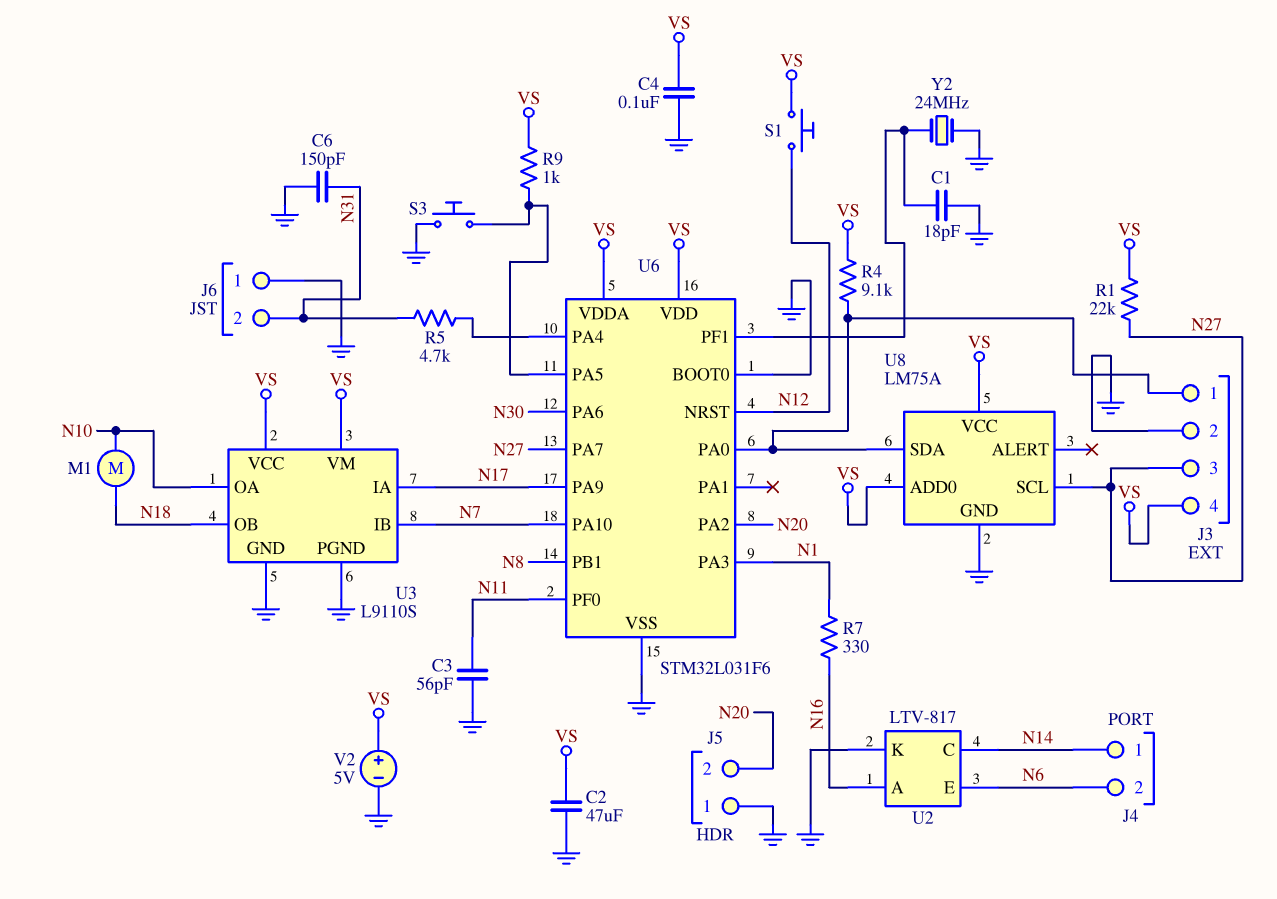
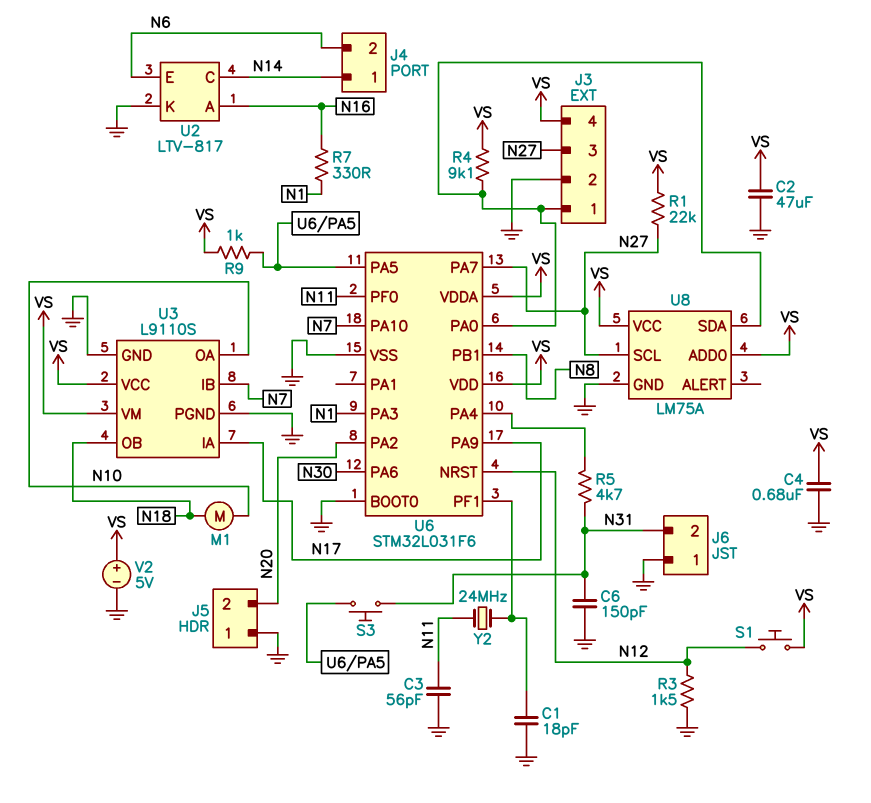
C4: 100nF (GND, VS) -> 680nF (GND, VS)
R3: none -> 1.5k (GND, N12)
S3: button (GND, U6/PA5) -> button (N31, U6/PA5)
Y2: 24MHz (GND, U6/PF1) -> 24MHz (N11, U6/PF1)

